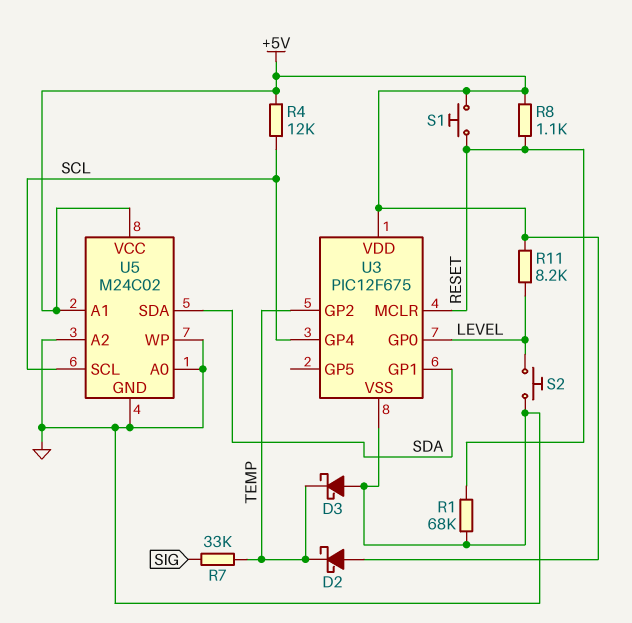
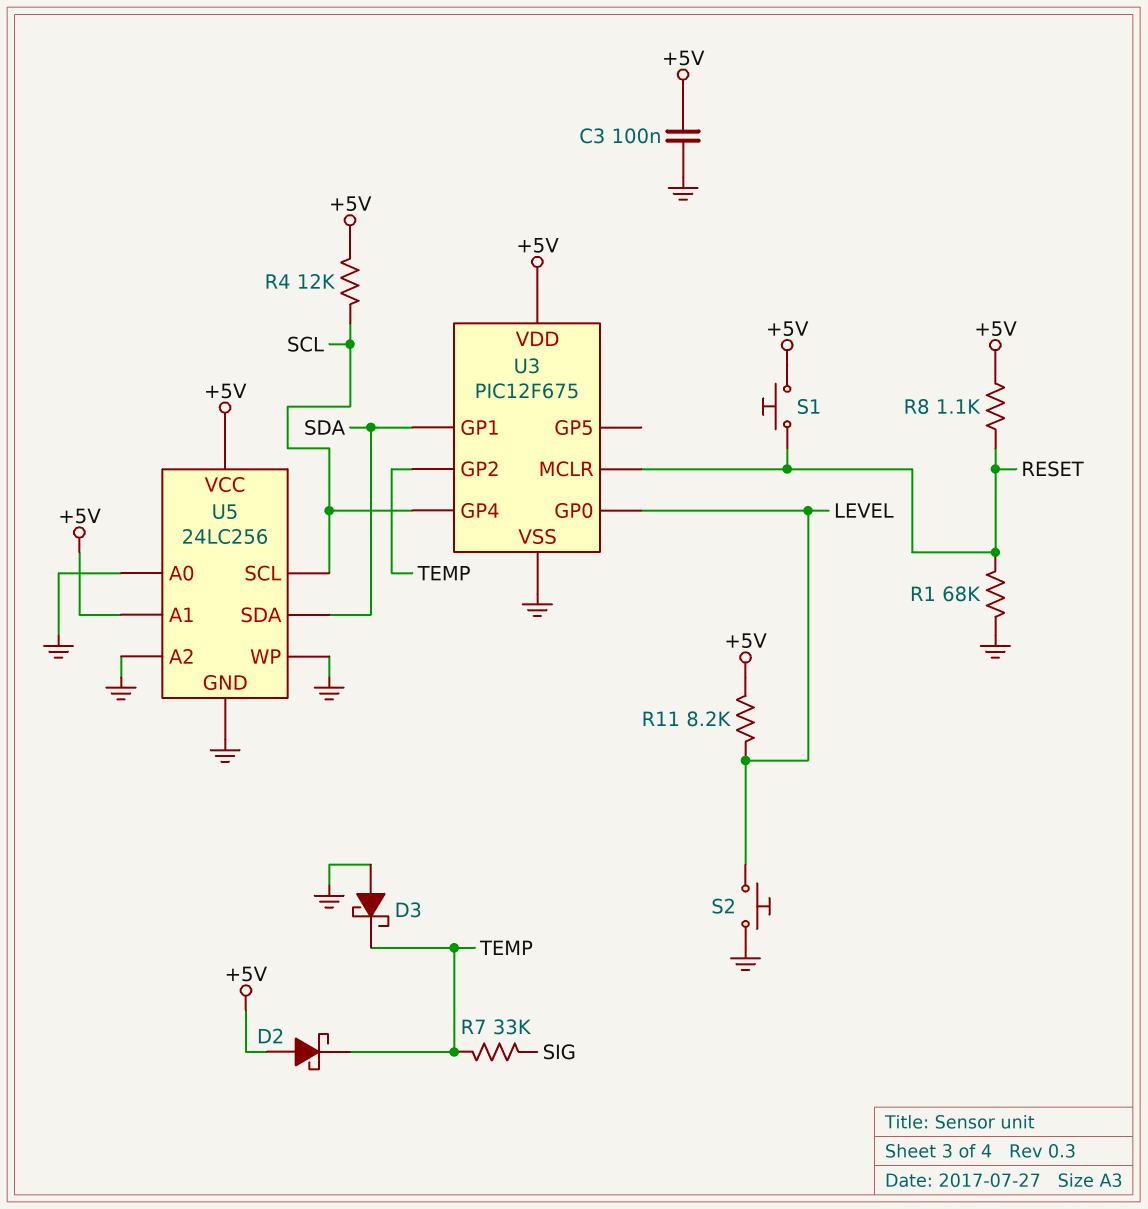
C3: none -> 100nF (+5V, GND)
U5: M24C02 -> 24LC256

